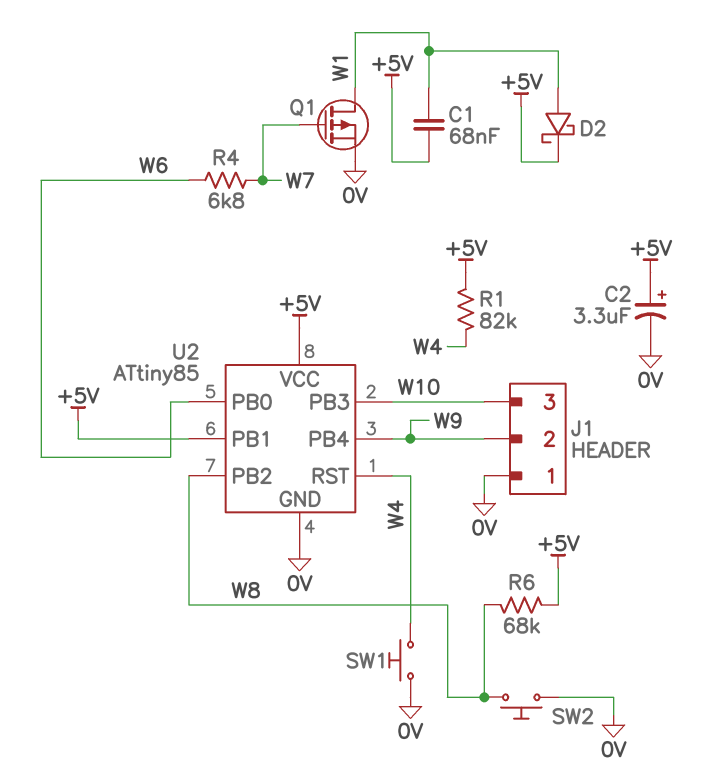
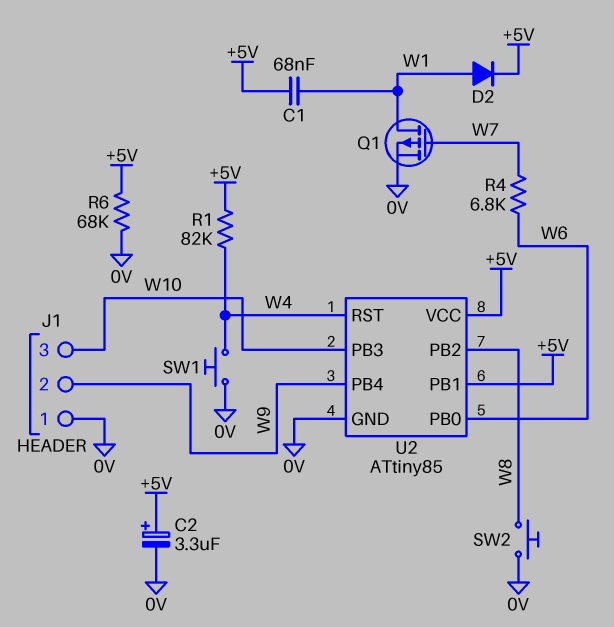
D2: schottky (A W1, K +5V) -> diode (A W1, K +5V)
R6: 68k (+5V, W8) -> 68k (+5V, 0V)

